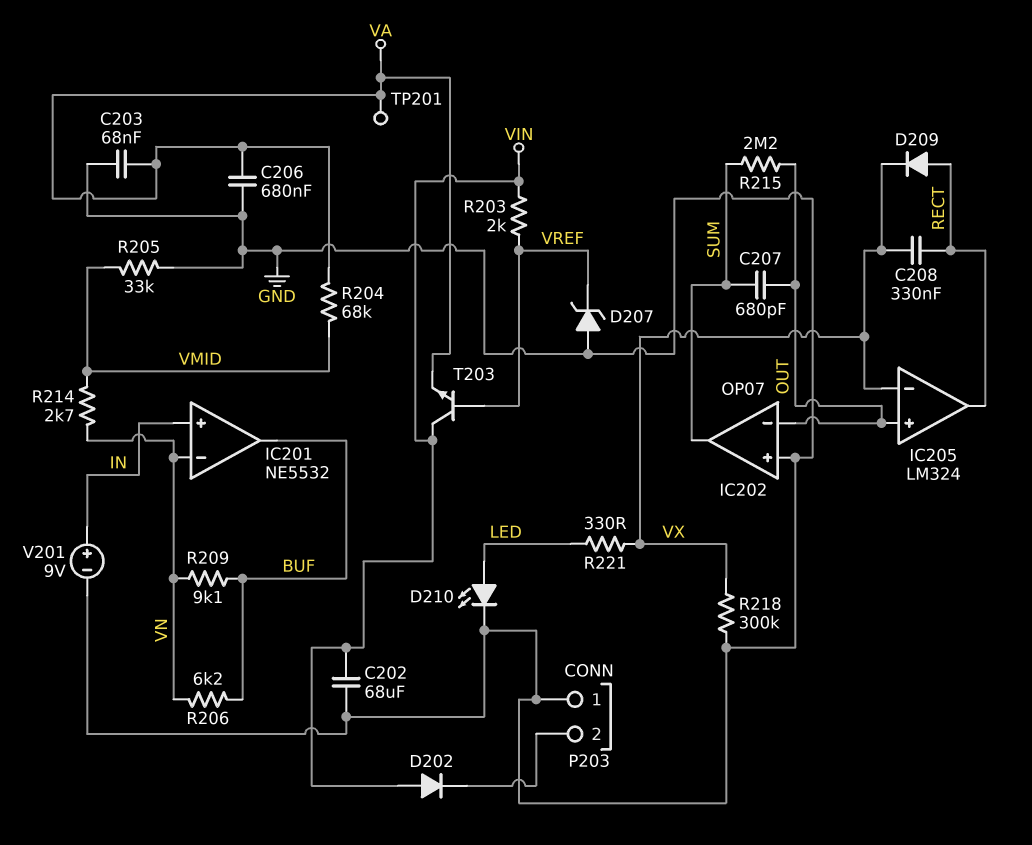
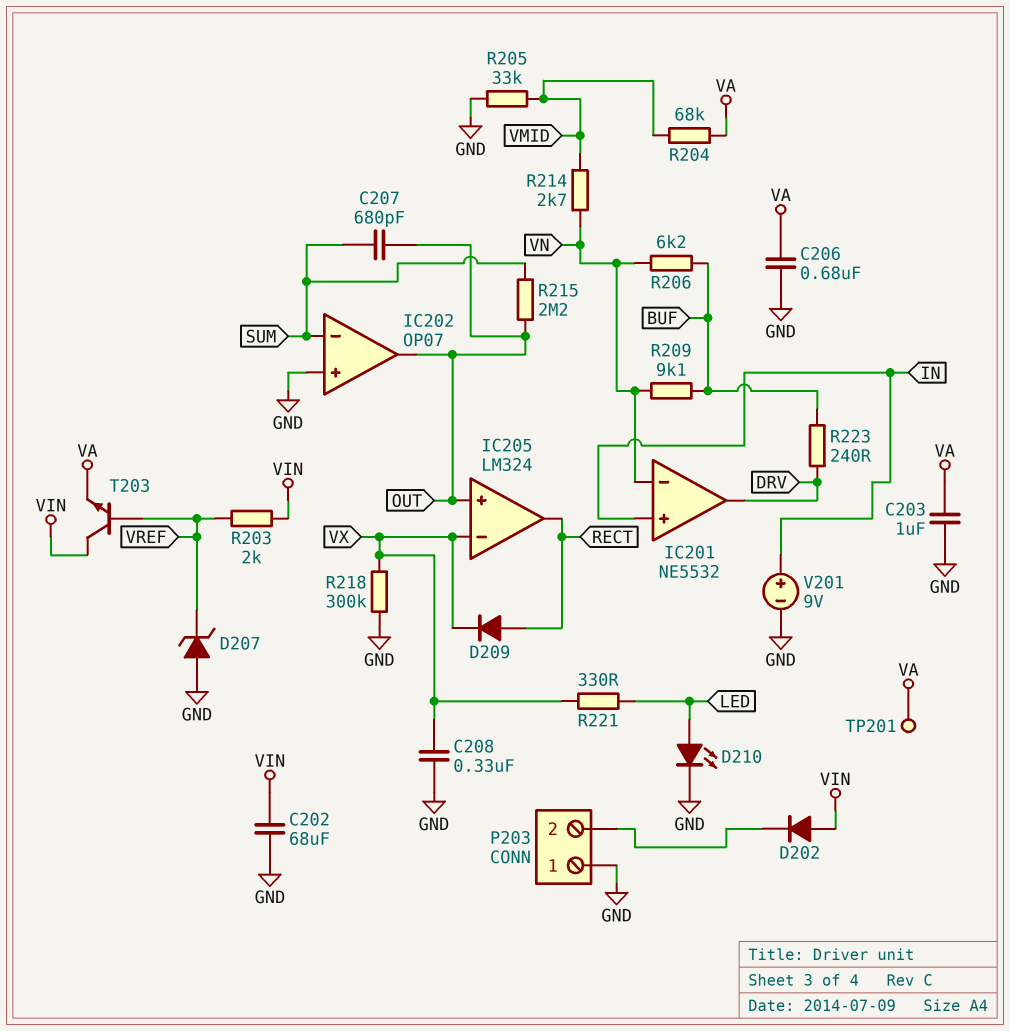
C203: 68nF (GND, VA) -> 1uF (GND, VA)
C208: 330nF (RECT, VX) -> 330nF (GND, VX)
IC201 pin out: BUF -> DRV
IC202 pin in-: OUT -> SUM
IC202 pin out: SUM -> OUT
R223: none -> 240 (BUF, DRV)

